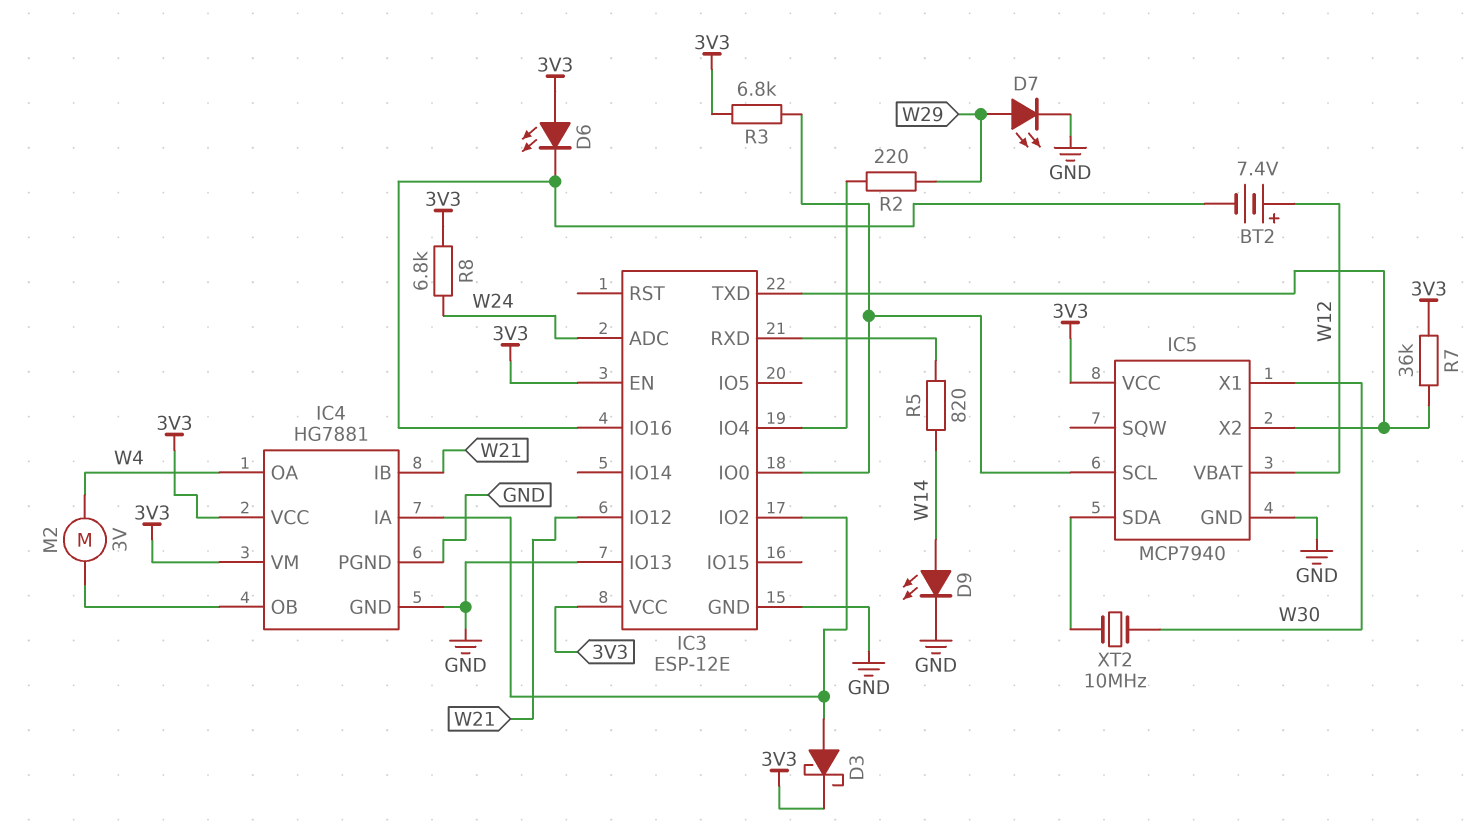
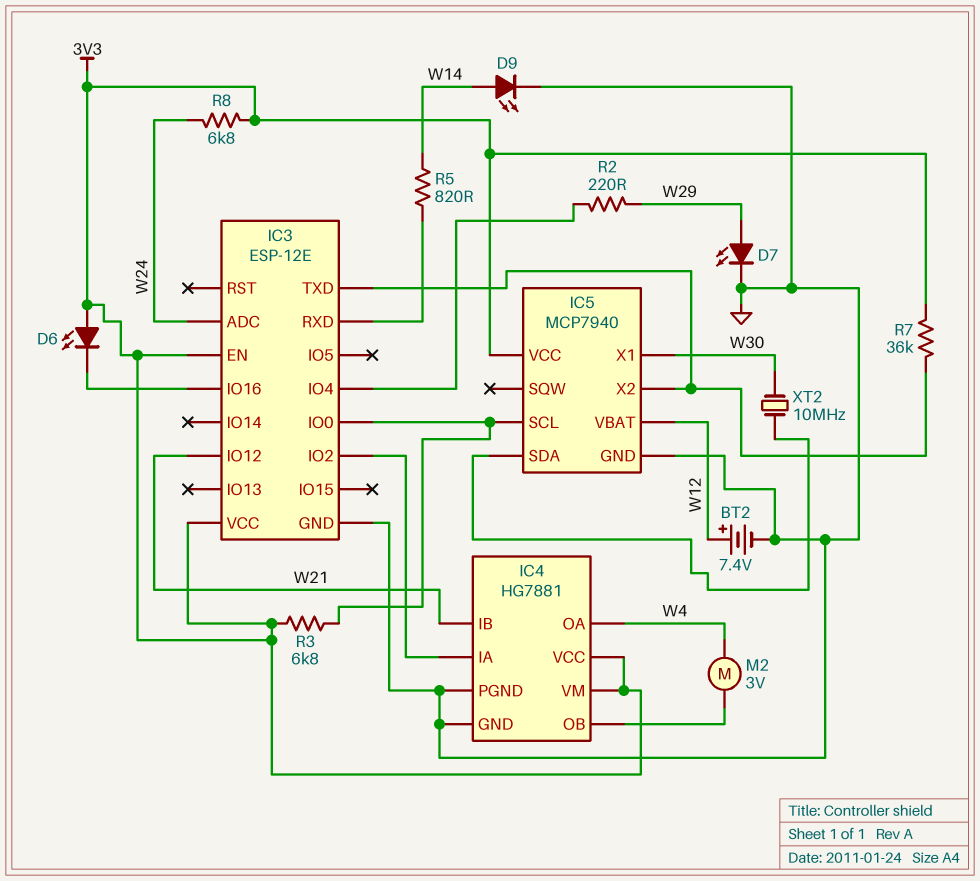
BT2: 7.4V (plus W12, minus IC3/IO16) -> 7.4V (plus W12, minus GND)
D3: schottky (A IC3/IO2, K 3V3) -> none
IC3 pin IO13: GND -> none

